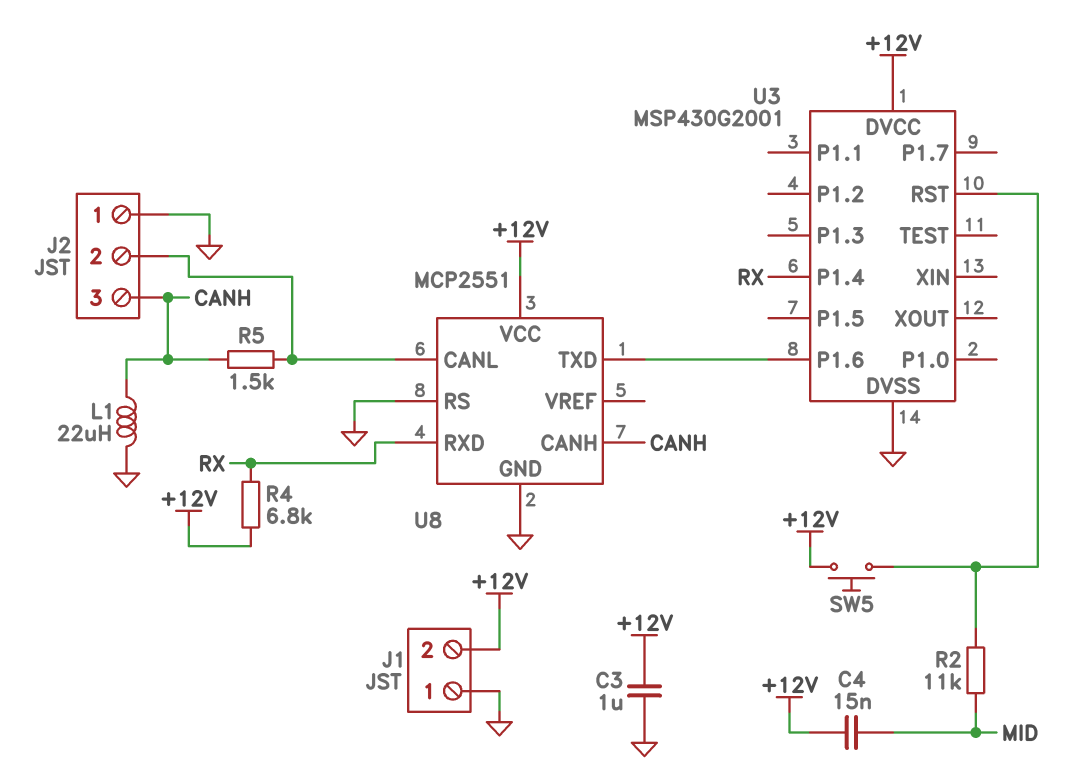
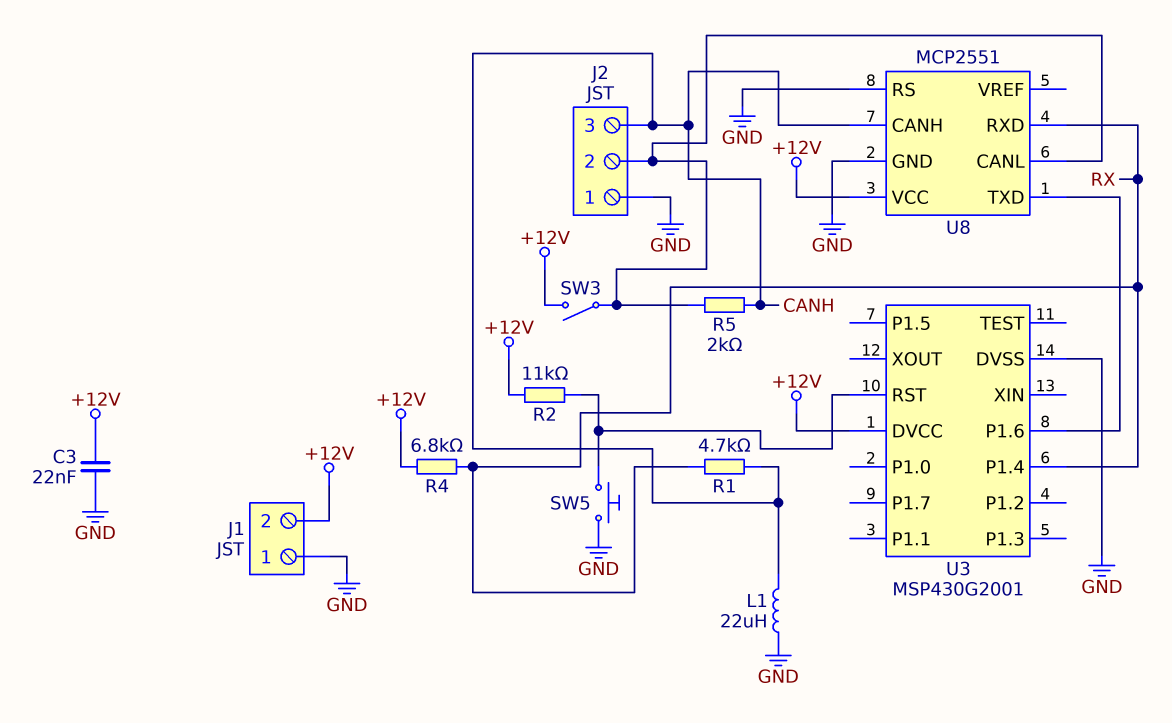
C3: 1uF (+12V, GND) -> 22nF (+12V, GND)
C4: 15nF (+12V, MID) -> none
R1: none -> 4.7k (CANH, RX)
R2: 11k (MID, U3/RST) -> 11k (+12V, U3/RST)
R5: 1.5k (CANH, J2/2) -> 2k (CANH, J2/2)
SW3: none -> switch (+12V, J2/2)
SW5: button (+12V, U3/RST) -> button (GND, U3/RST)

